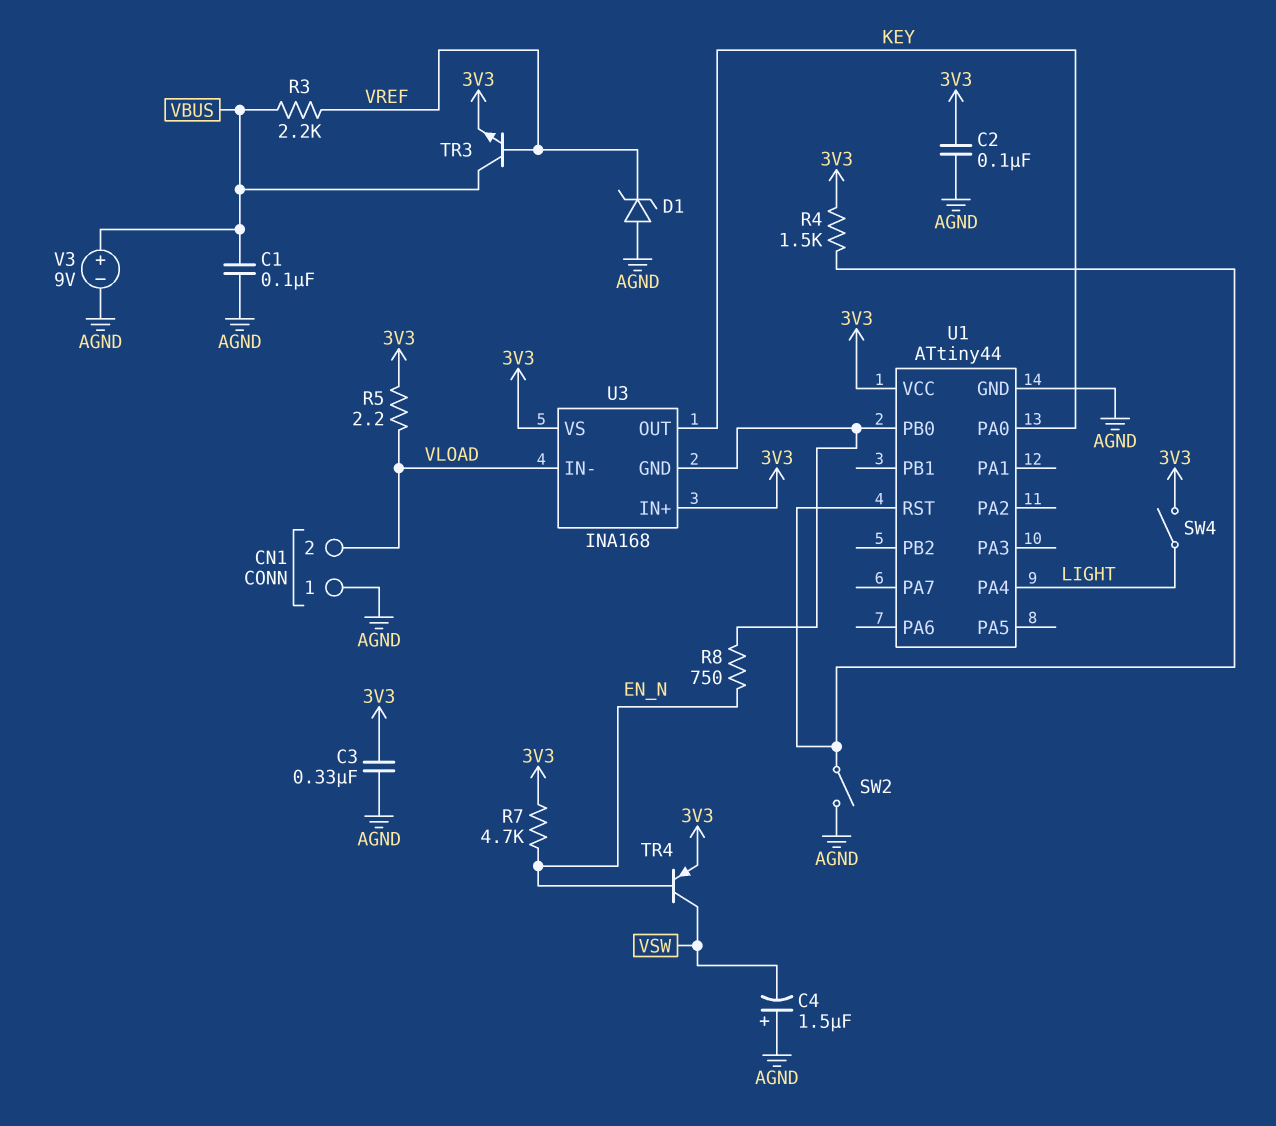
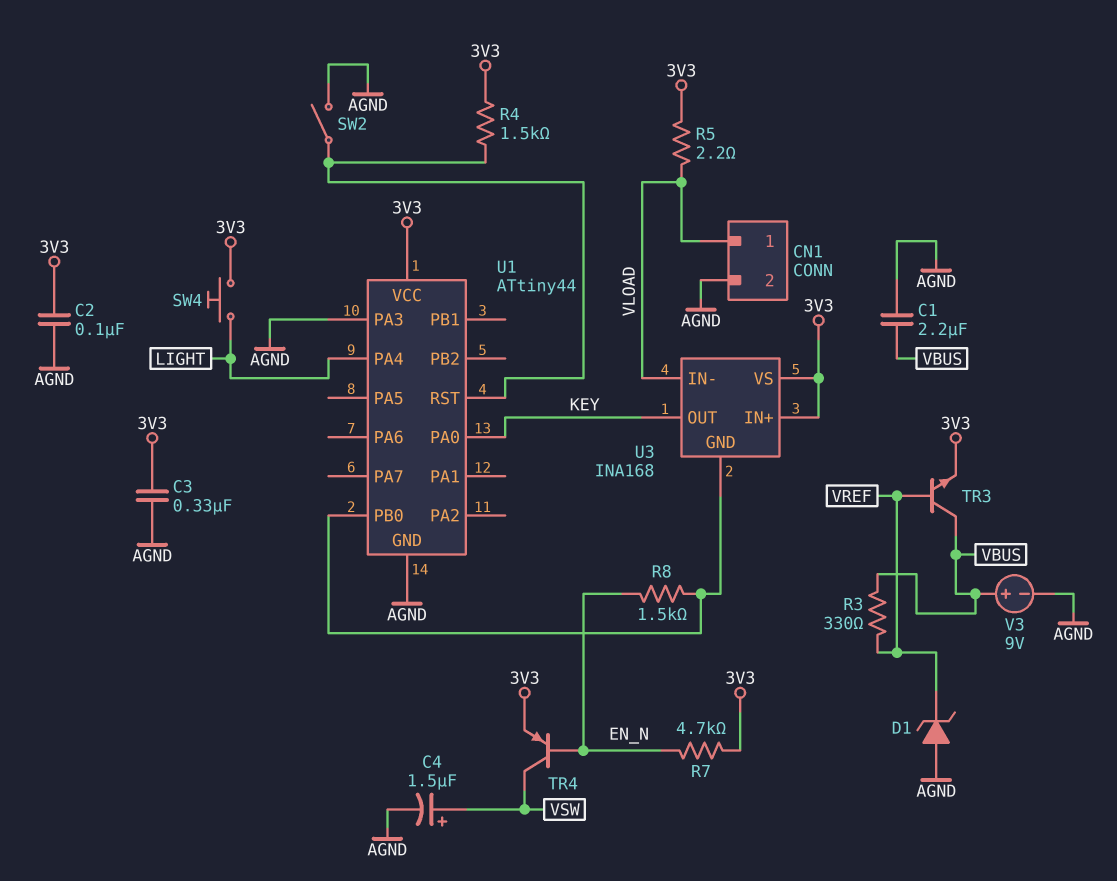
C1: 100nF (AGND, VBUS) -> 2.2uF (AGND, VBUS)
C4: 1.5uF (plus AGND, minus VSW) -> 1.5uF (plus VSW, minus AGND)
CN1 pin 1: AGND -> VLOAD
CN1 pin 2: VLOAD -> AGND
R3: 2.2k (VBUS, VREF) -> 330 (VBUS, VREF)
R8: 750 (EN_N, U1/PB0) -> 1.5k (EN_N, U1/PB0)
SW4: switch (3V3, LIGHT) -> button (3V3, LIGHT)
U1 pin PA3: none -> AGND

